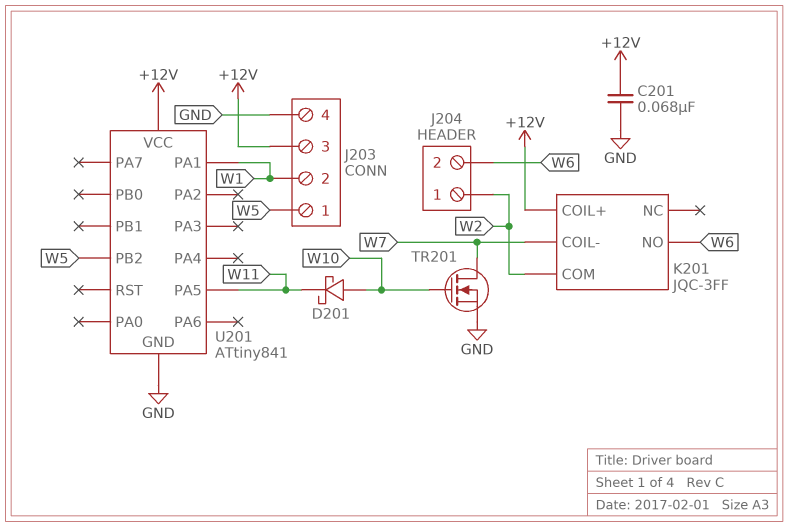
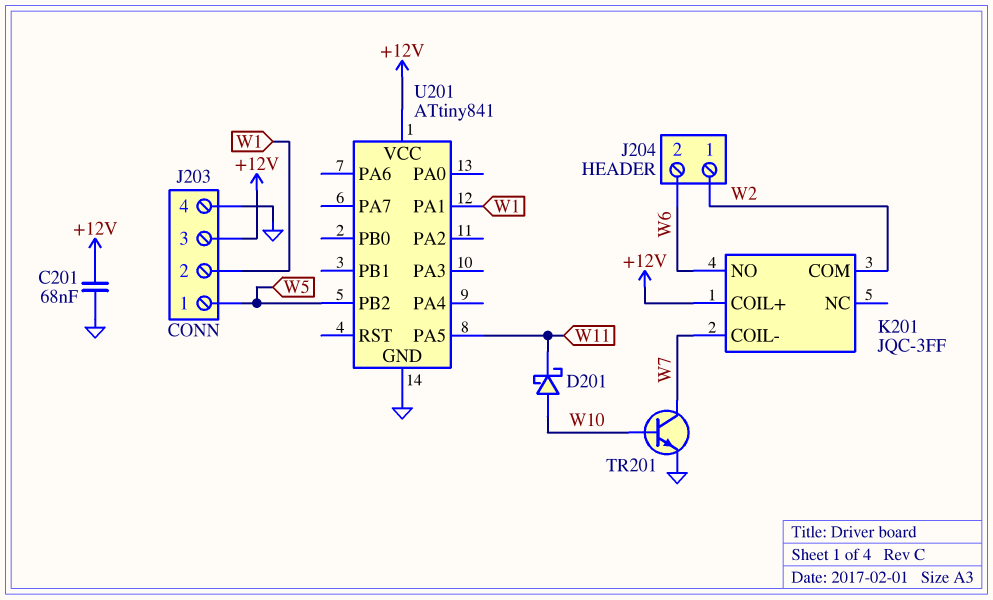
TR201: NMOS (G W10, D W7, S GND) -> NPN (B W10, C W7, E GND)

